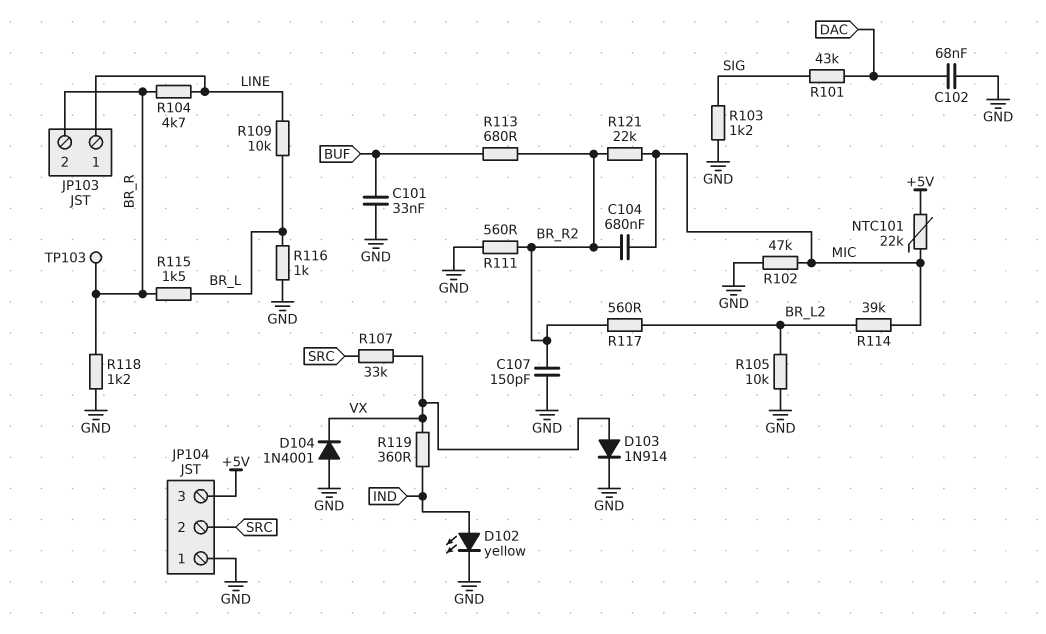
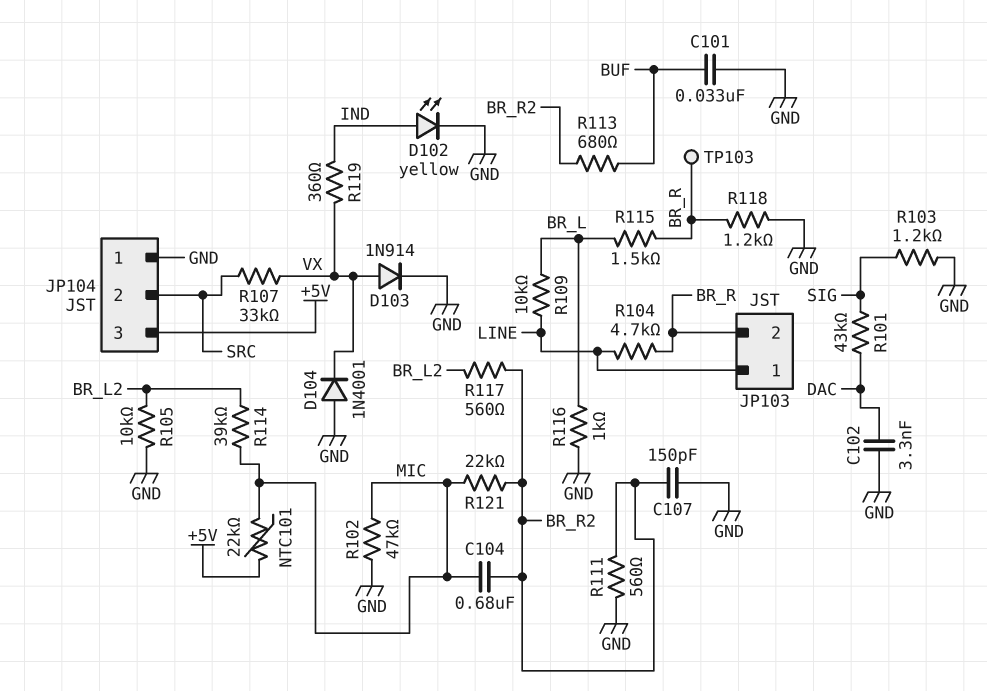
C102: 68nF (DAC, GND) -> 3.3nF (DAC, GND)

